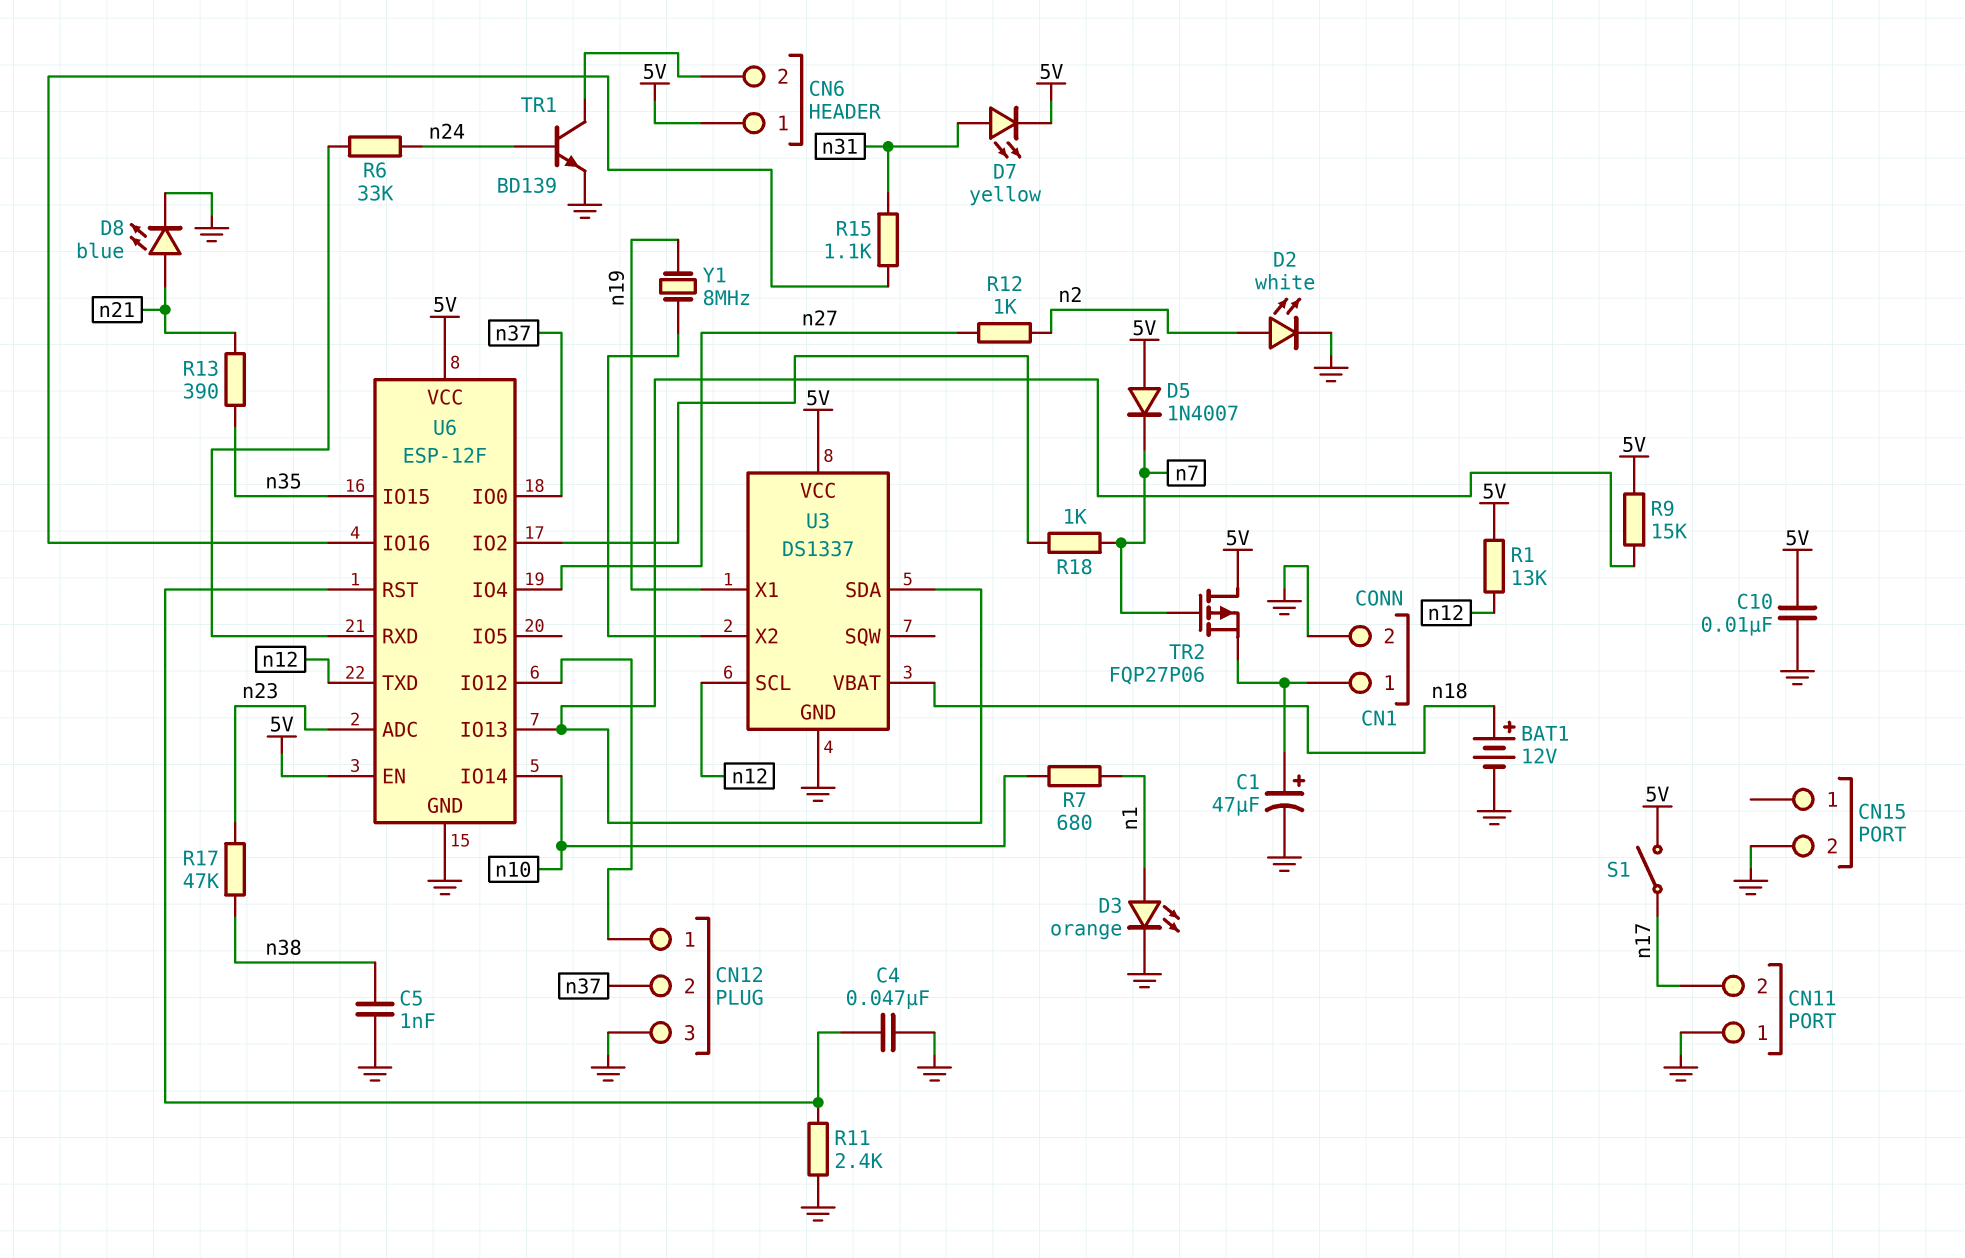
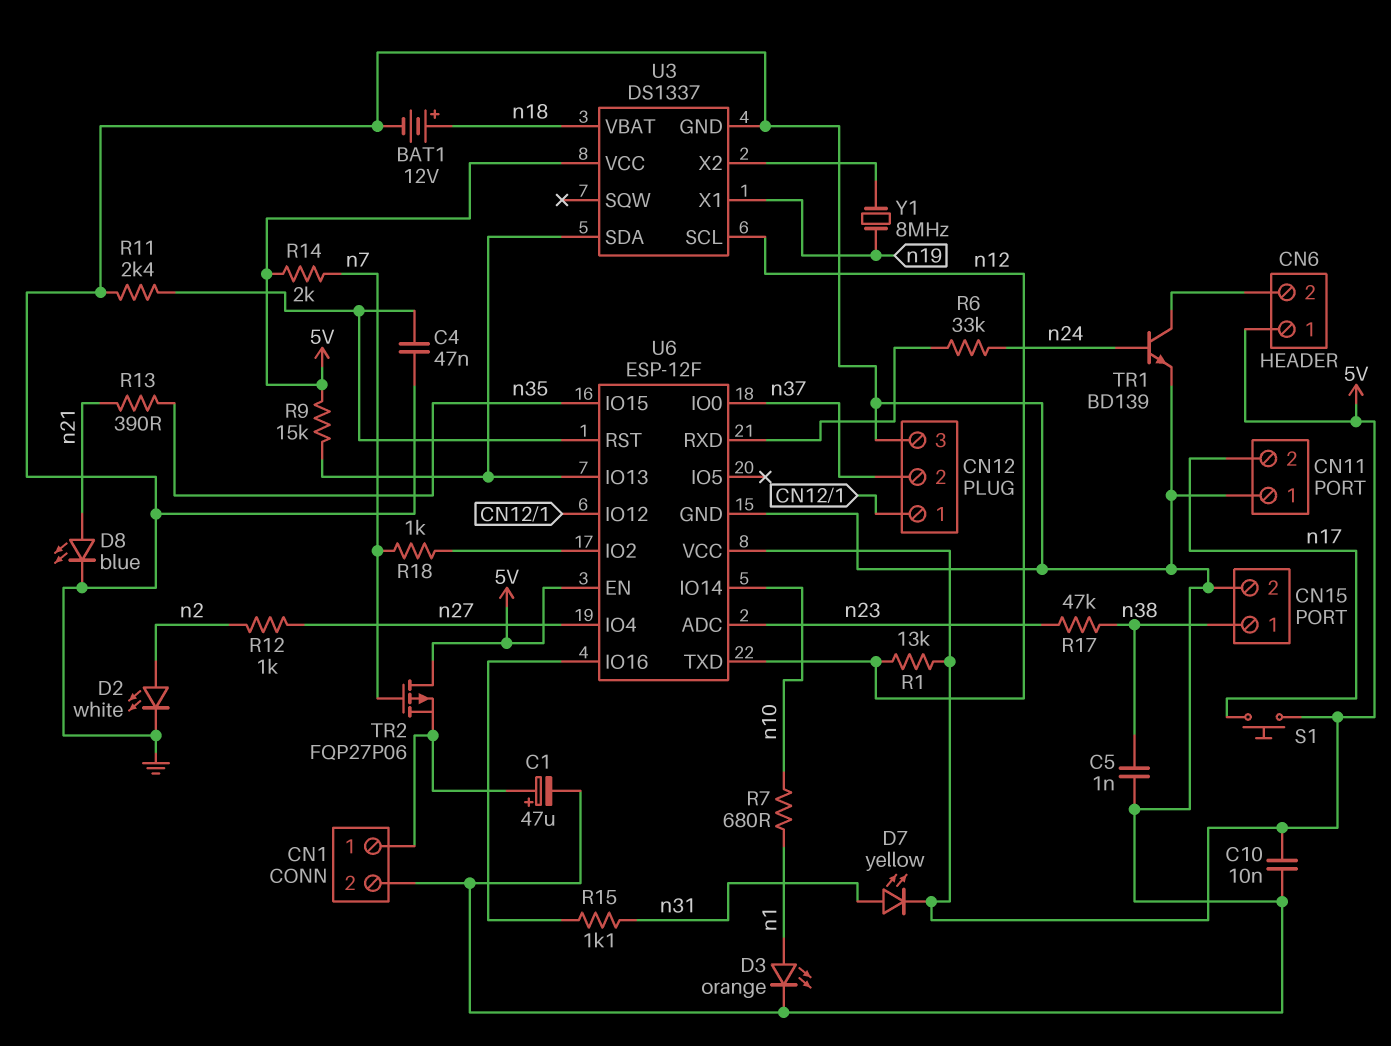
CN15 pin 1: none -> n38
D5: diode 1N4007 (A 5V, K n7) -> none
R14: none -> 2k (5V, n7)
S1: switch (5V, n17) -> button (5V, n17)

